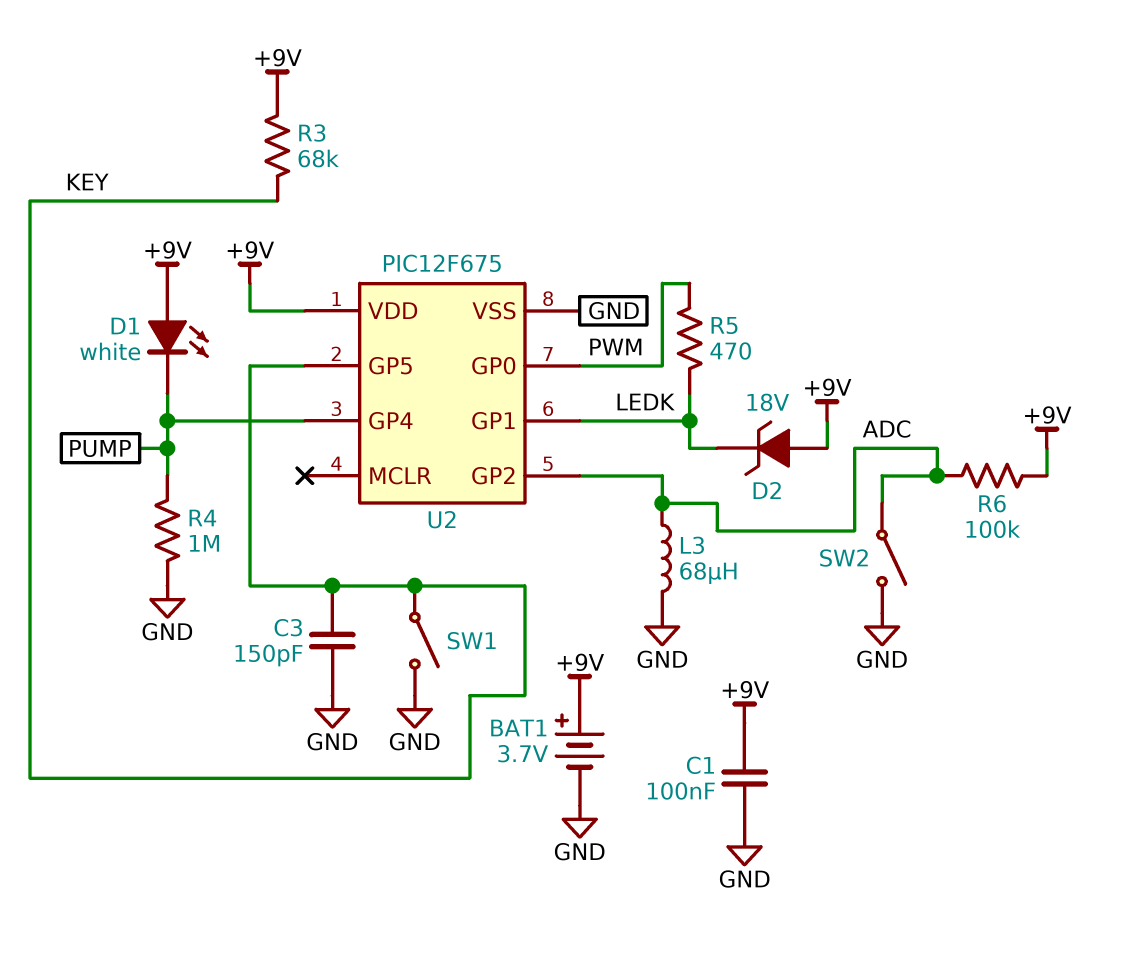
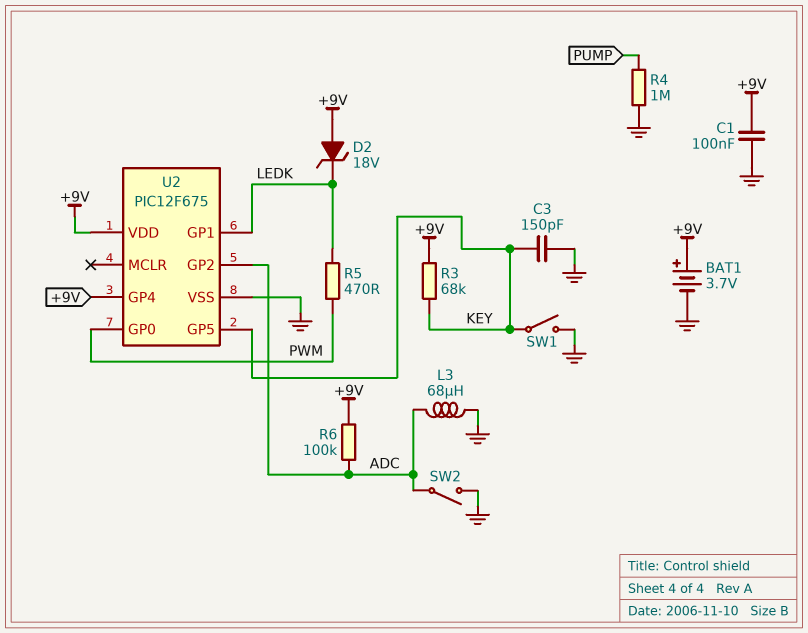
D1: LED white (A +9V, K PUMP) -> none
U2 pin GP4: PUMP -> +9V

